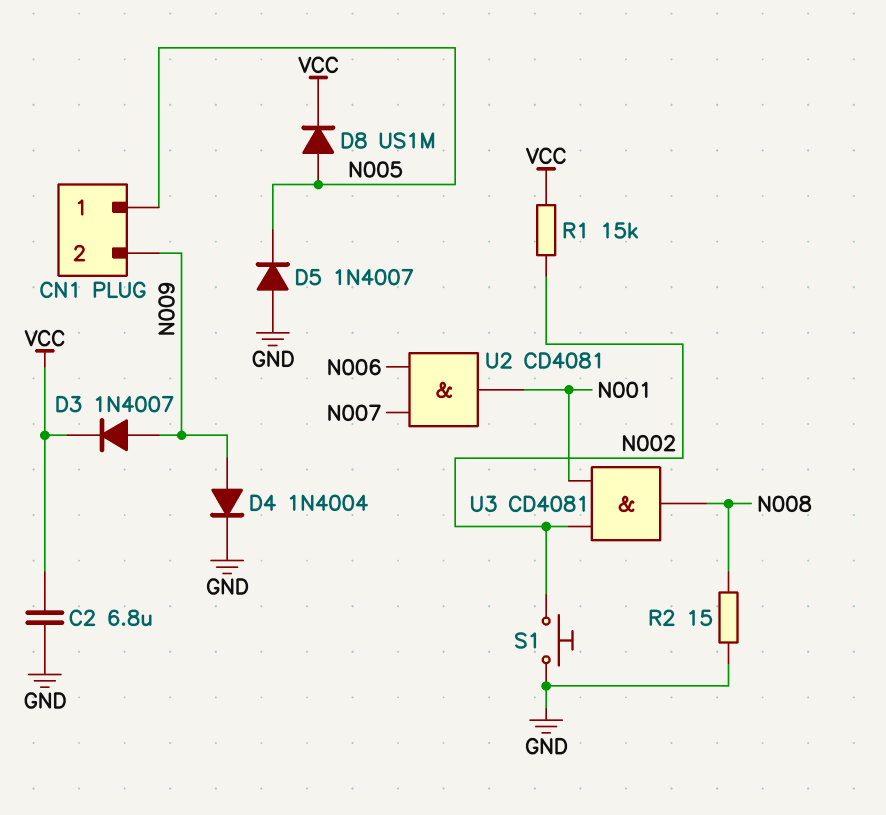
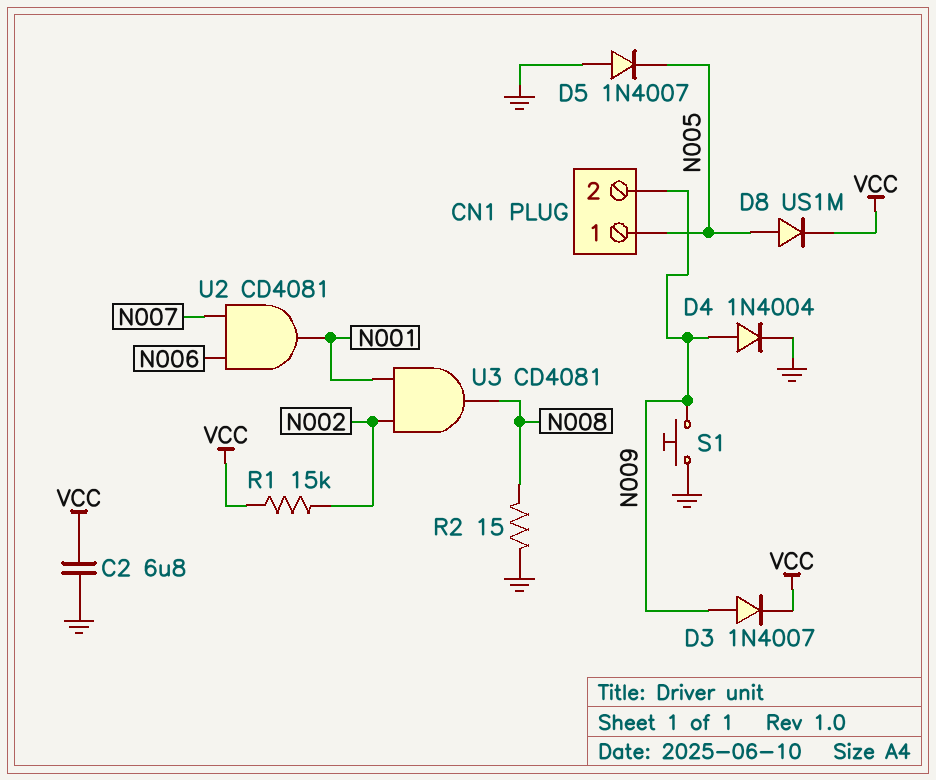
S1: button (GND, N002) -> button (GND, N009)

